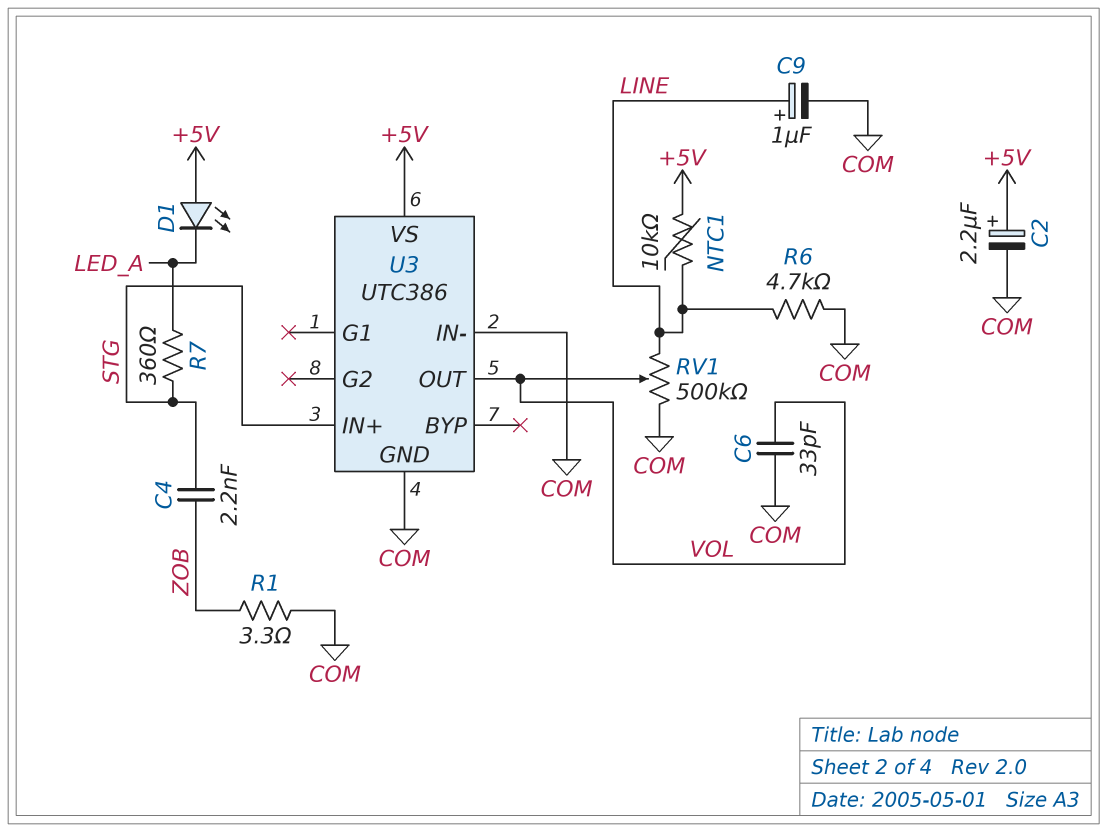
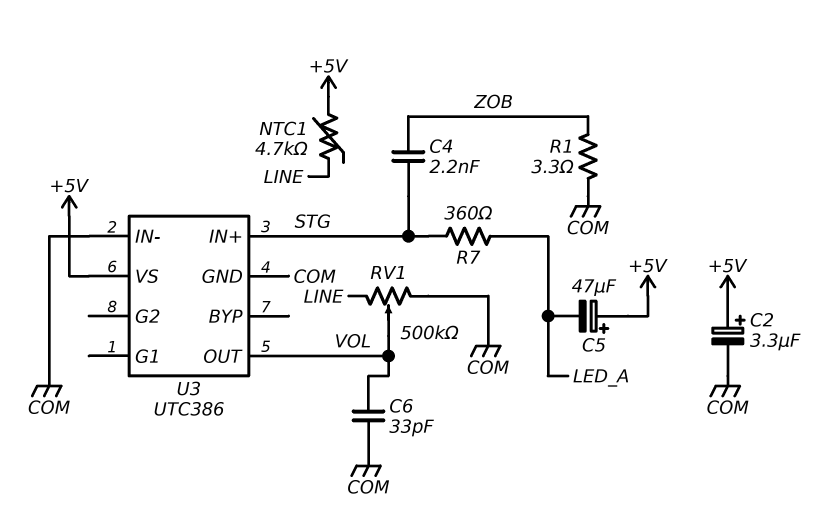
C2: 2.2uF (plus +5V, minus COM) -> 3.3uF (plus +5V, minus COM)
C5: none -> 47uF (plus +5V, minus LED_A)
C9: 1uF (plus LINE, minus COM) -> none
D1: LED (A +5V, K LED_A) -> none
NTC1: 10k (+5V, LINE) -> 4.7k (+5V, LINE)
R6: 4.7k (COM, LINE) -> none

